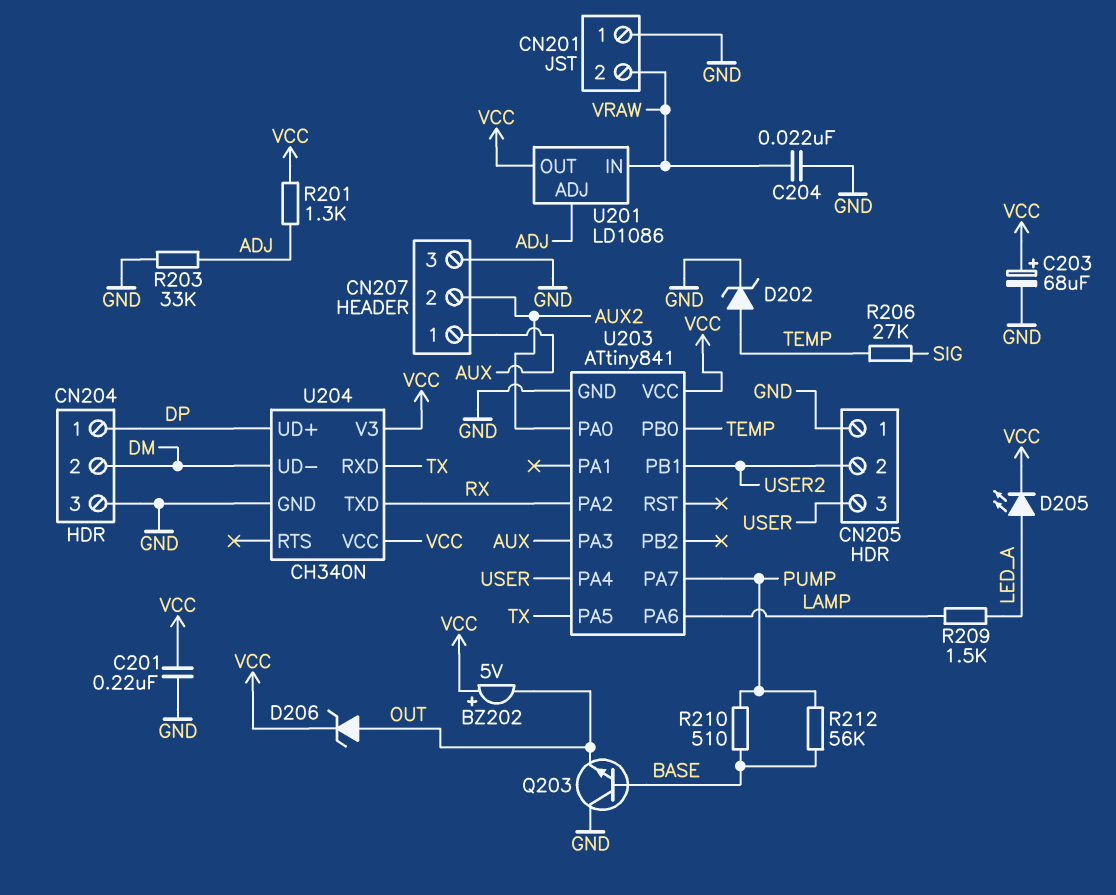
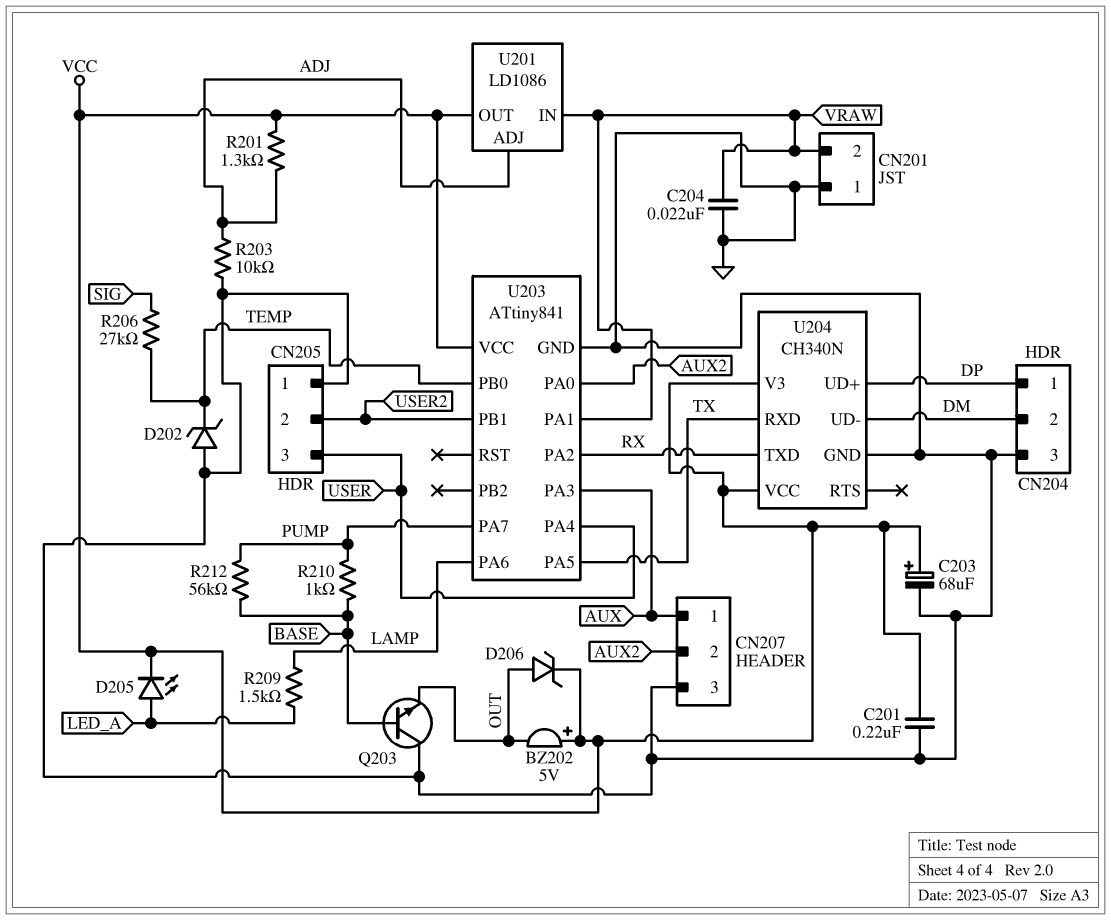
D202: zener (A TEMP, K GND) -> zener (A GND, K TEMP)
R203: 33k (ADJ, GND) -> 10k (ADJ, GND)
R210: 510 (BASE, PUMP) -> 1k (BASE, PUMP)
U203 pin PA1: none -> VRAW

